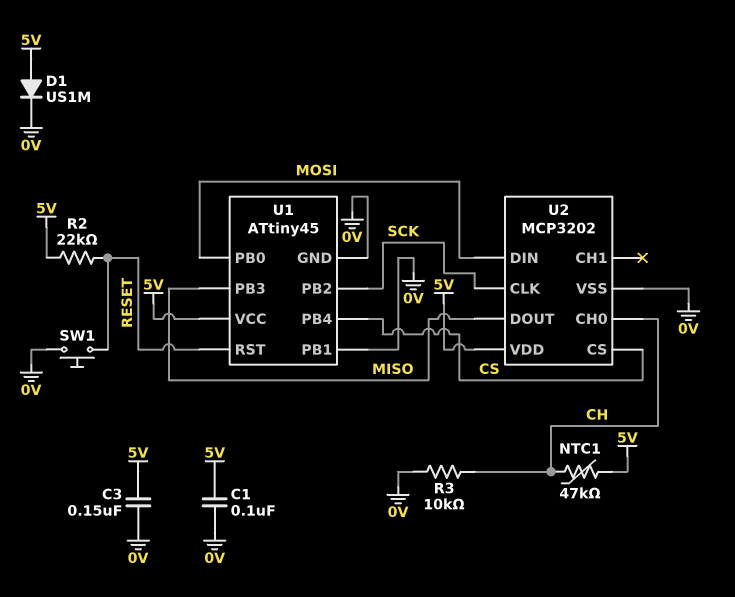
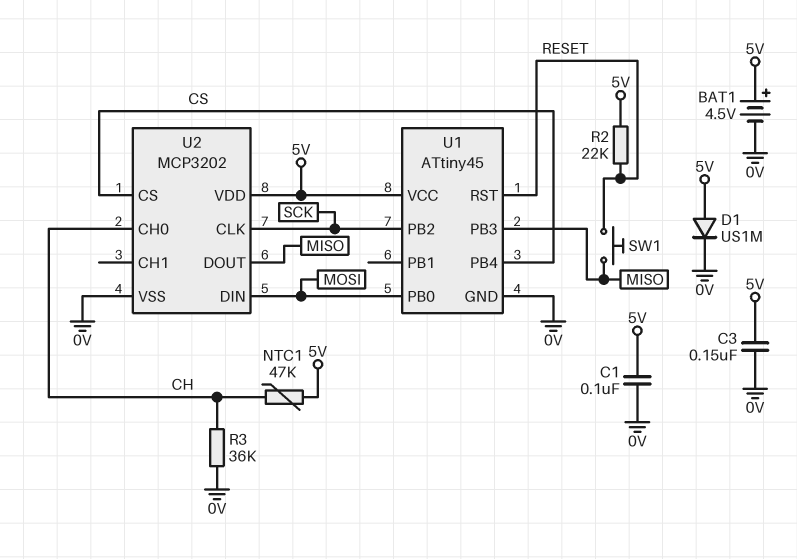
BAT1: none -> 4.5V (plus 5V, minus 0V)
R3: 10k (0V, CH) -> 36k (0V, CH)
SW1: button (0V, RESET) -> button (MISO, RESET)
U1 pin PB1: 0V -> none

